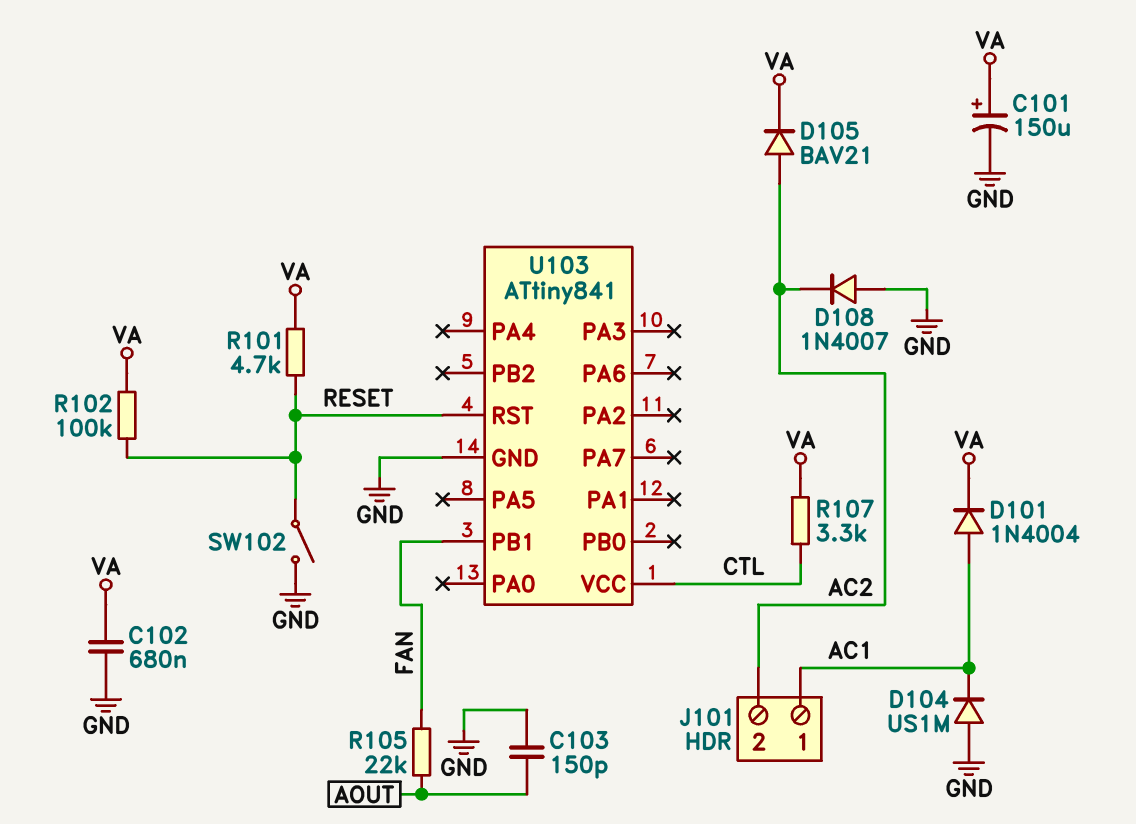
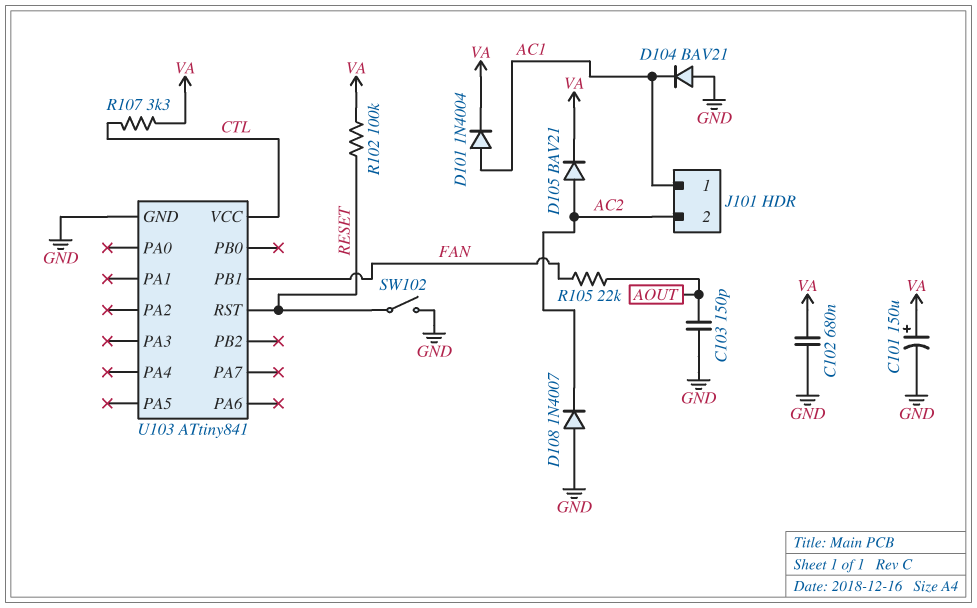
D104: diode US1M (A GND, K AC1) -> diode BAV21 (A GND, K AC1)
R101: 4.7k (RESET, VA) -> none

